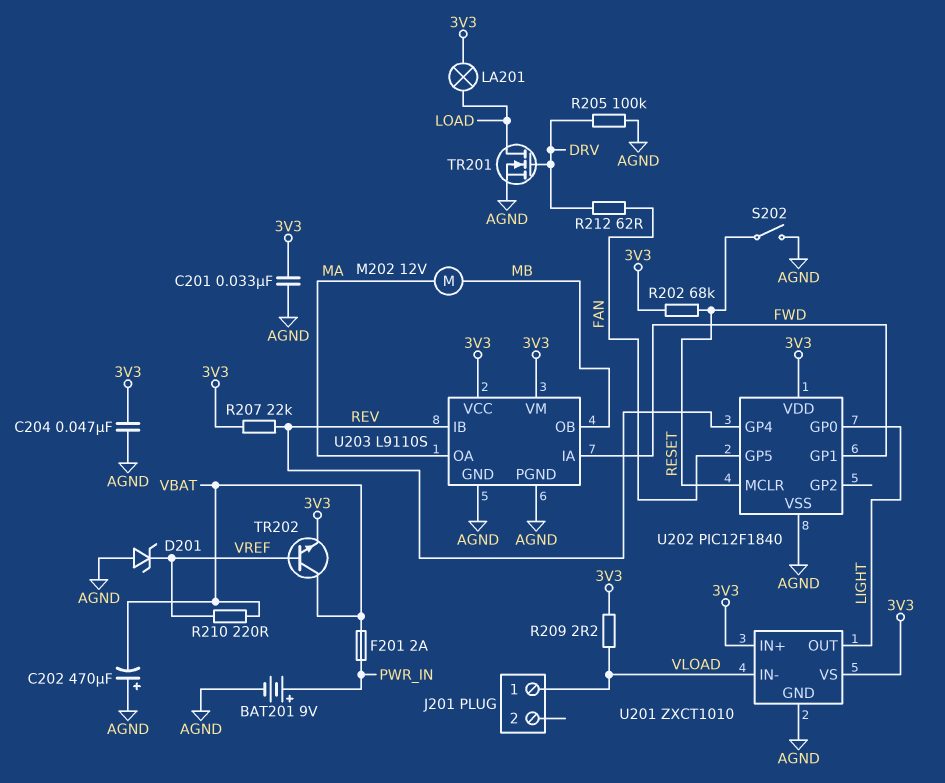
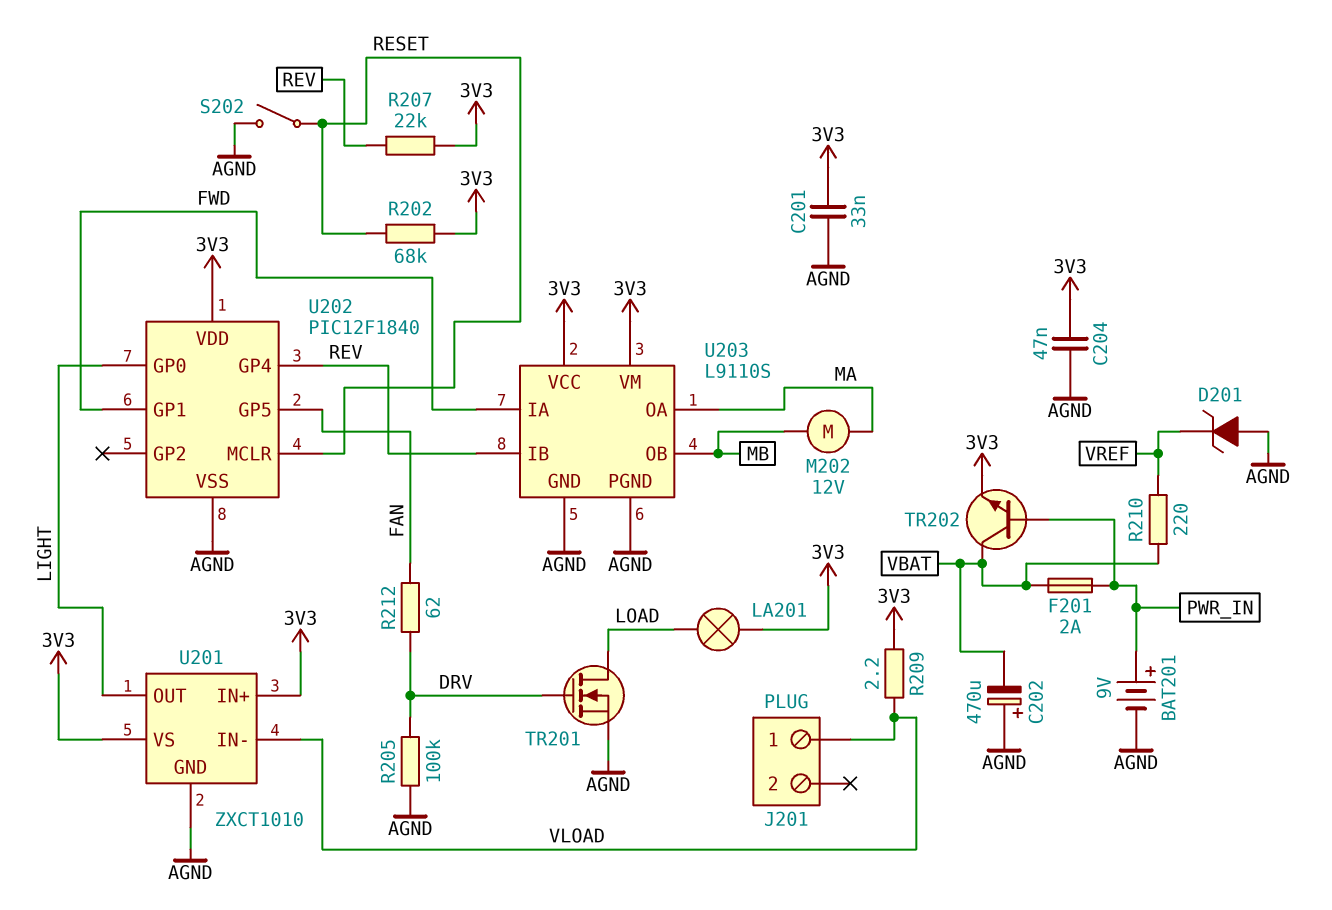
TR202: NPN (B VREF, C VBAT, E 3V3) -> NPN (B PWR_IN, C VBAT, E 3V3)

